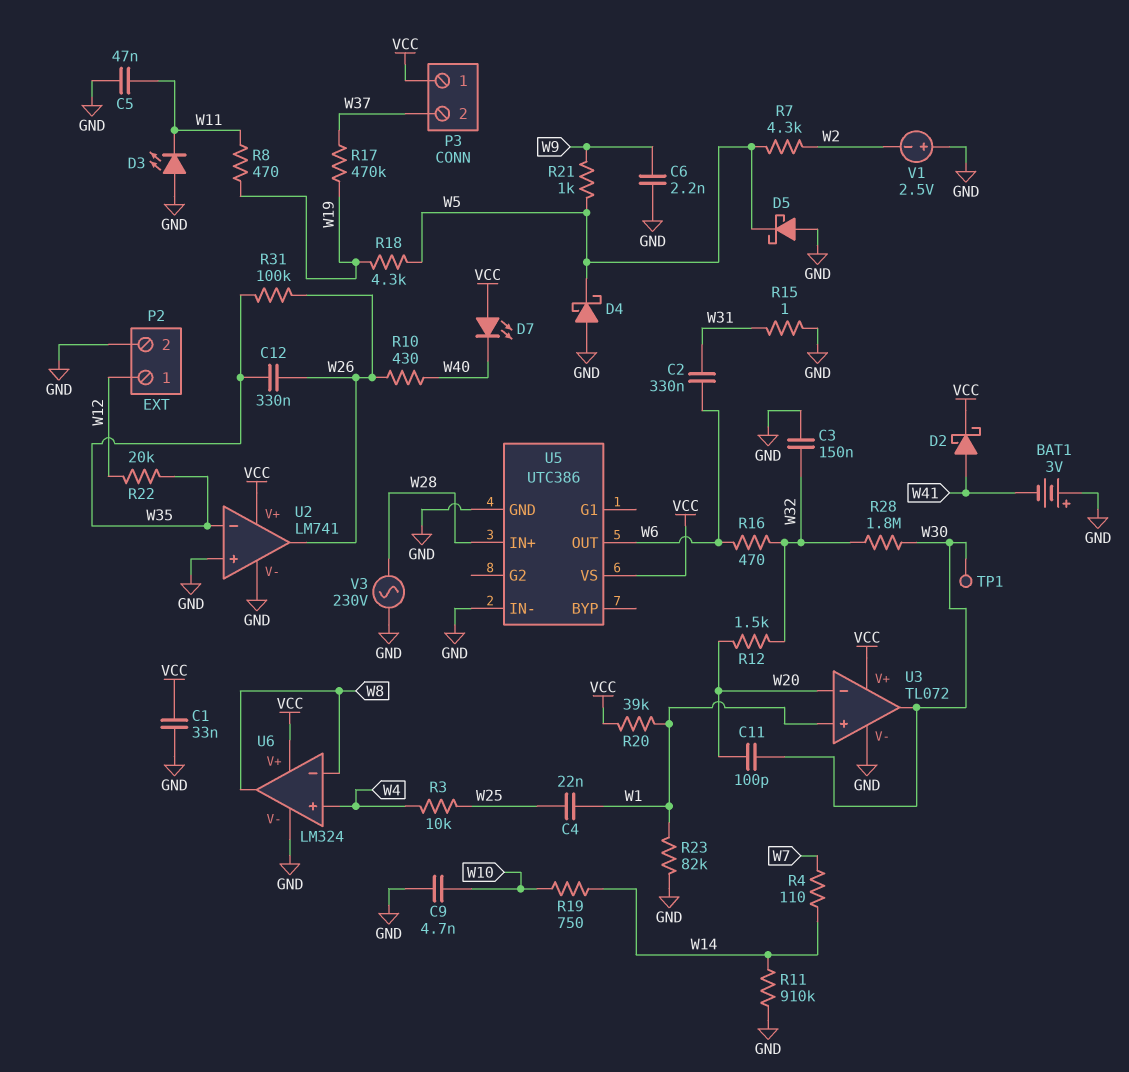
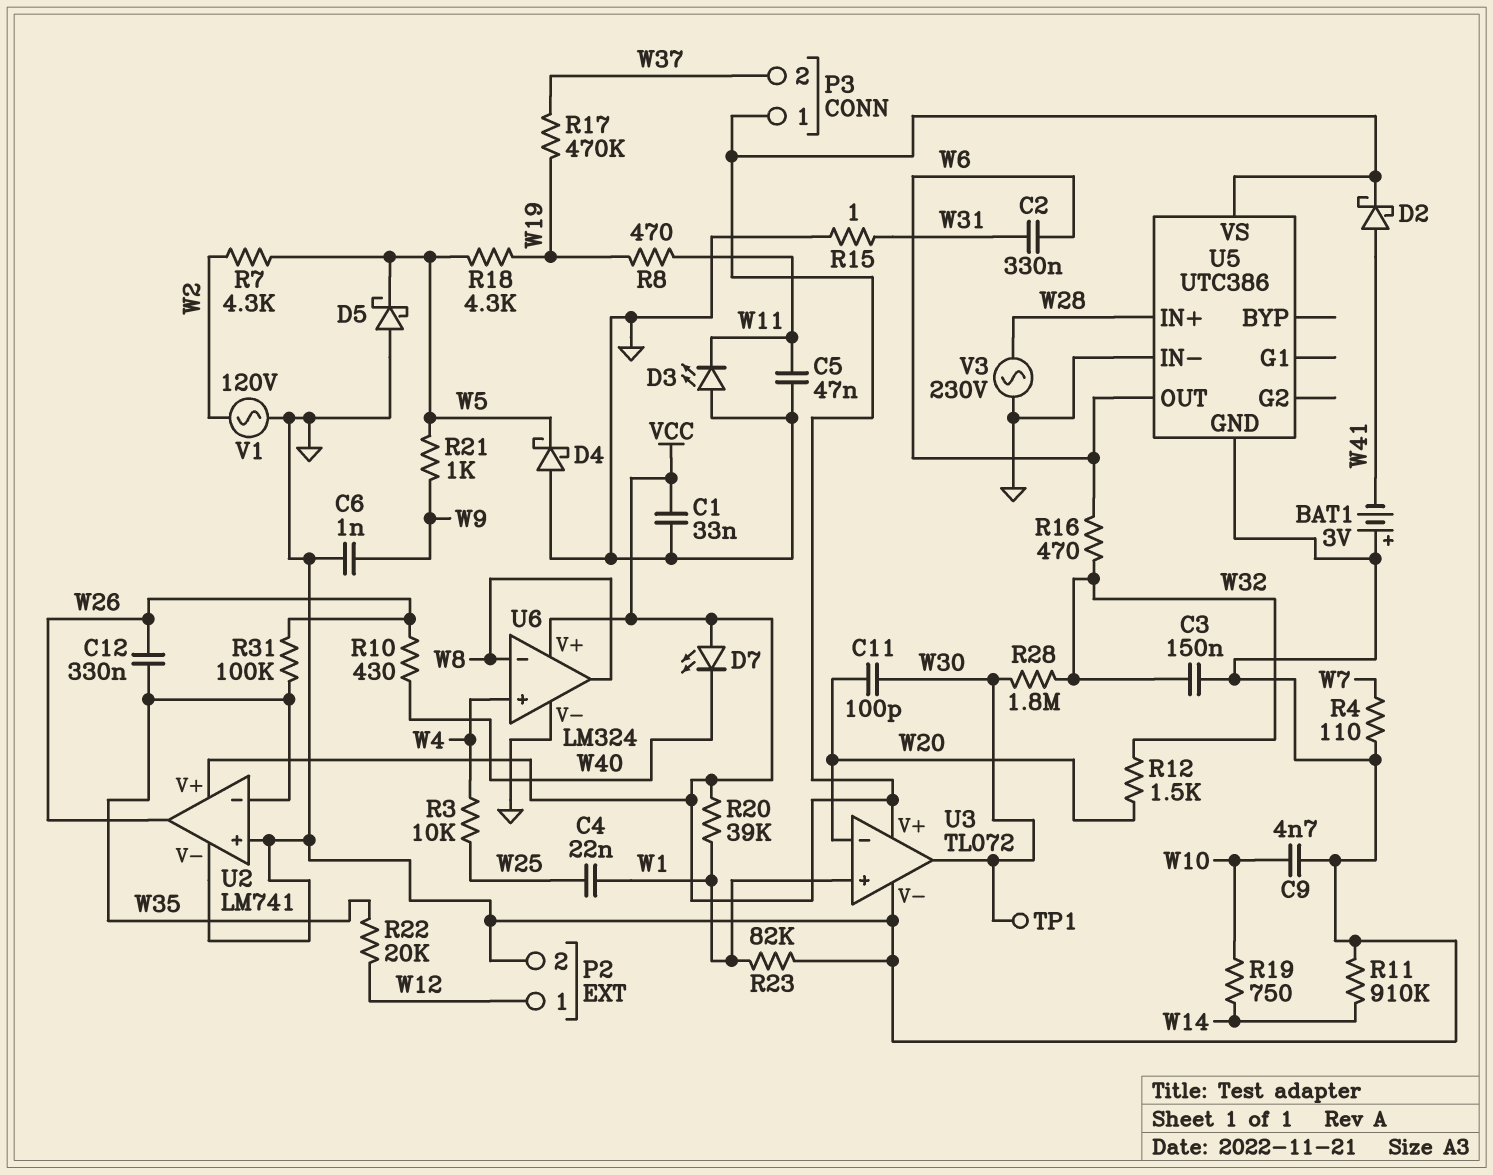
C6: 2.2nF (GND, W9) -> 1nF (GND, W9)
R4: 110 (W7, W14) -> 110 (GND, W7)
V1: 2.5V (plus GND, minus W2) -> AC 120V (GND, W2)

